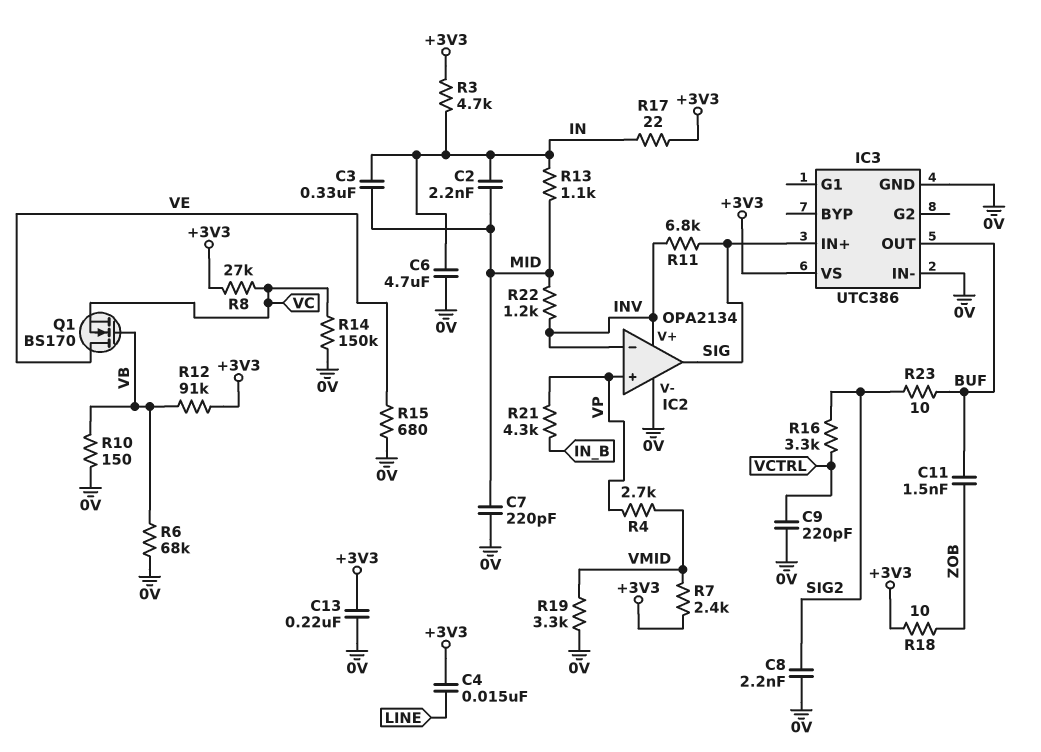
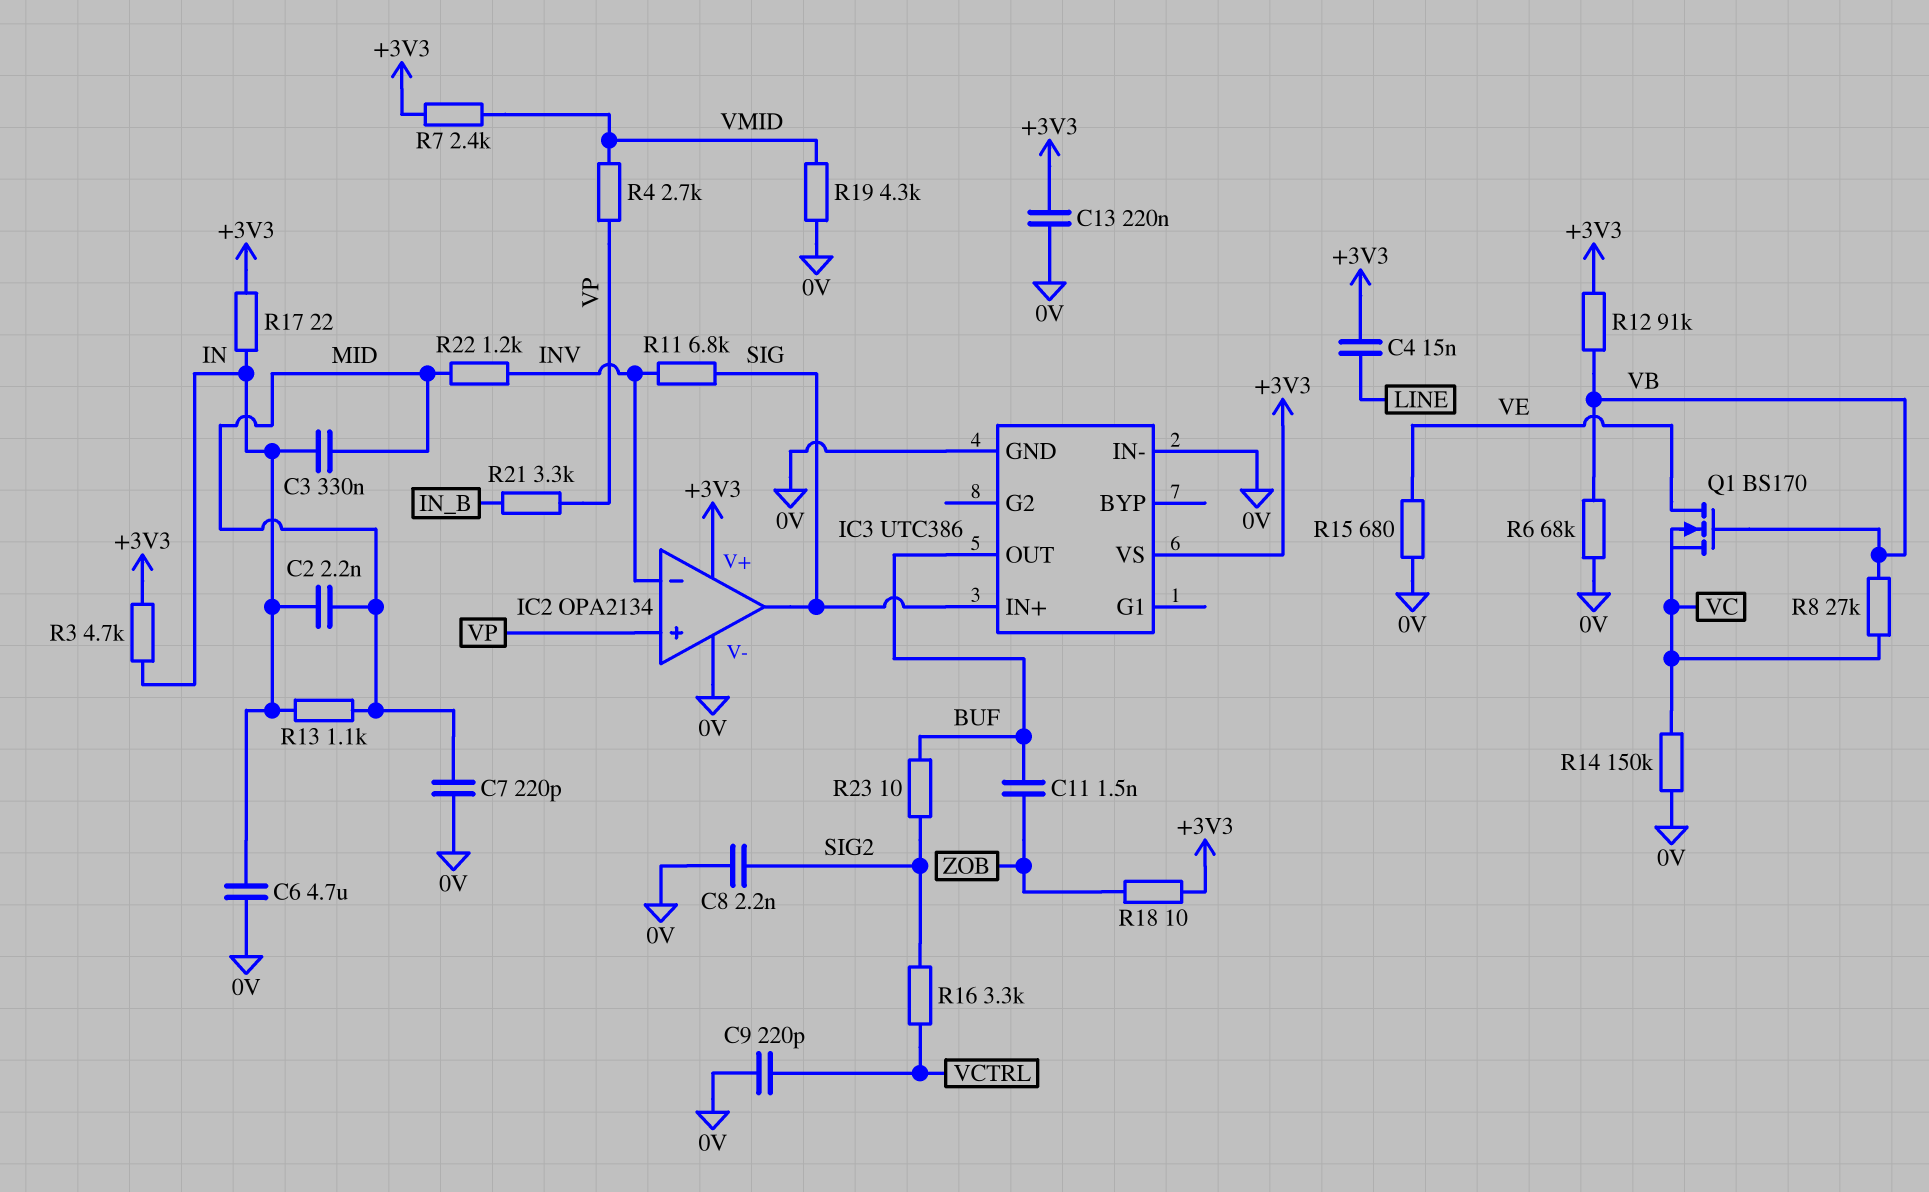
IC2 pin V+: INV -> +3V3
R8: 27k (+3V3, VC) -> 27k (VB, VC)
R10: 150 (0V, VB) -> none
R19: 3.3k (0V, VMID) -> 4.3k (0V, VMID)
R21: 4.3k (IN_B, VP) -> 3.3k (IN_B, VP)

